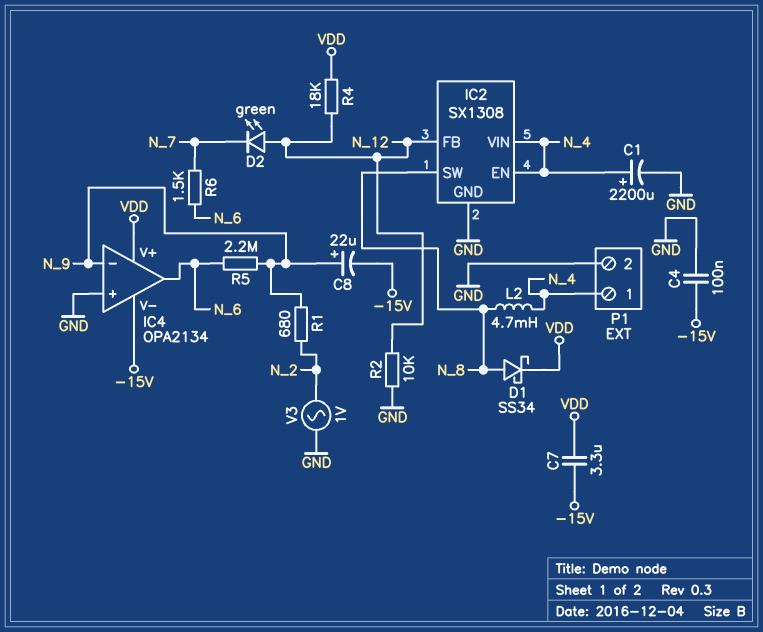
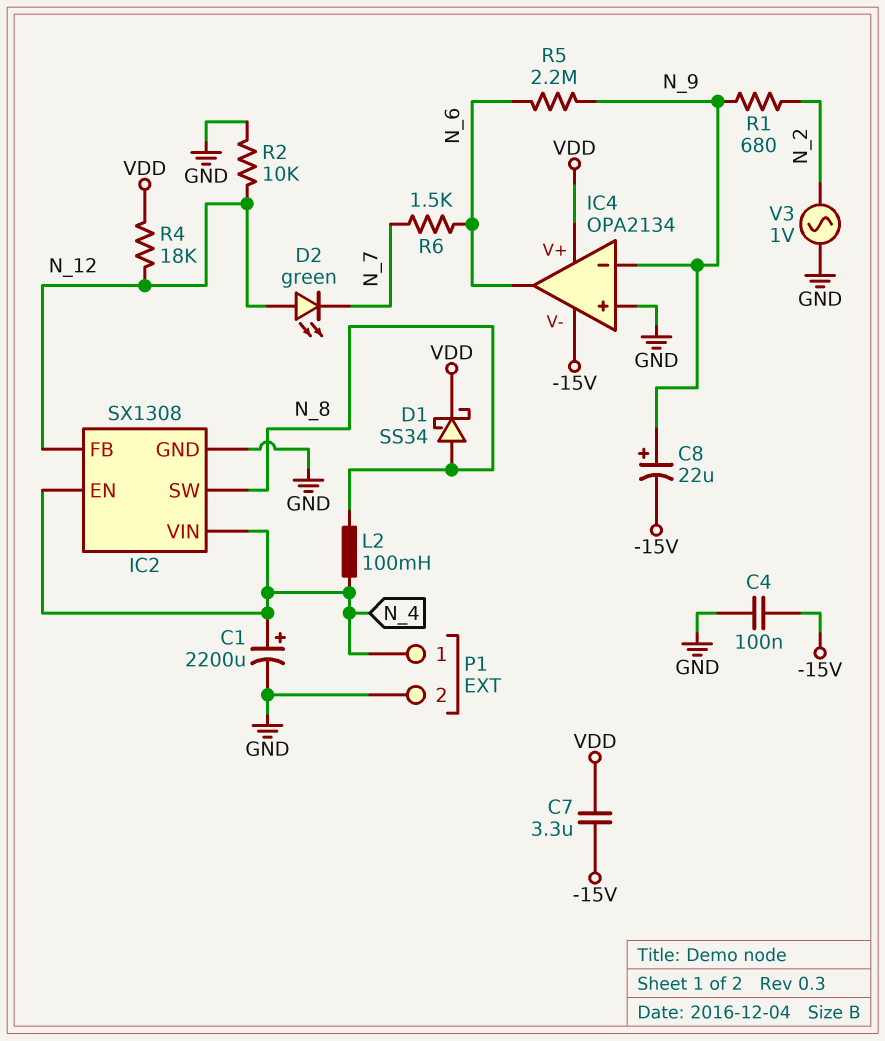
L2: 4.7mH (N_4, N_8) -> 100mH (N_4, N_8)

